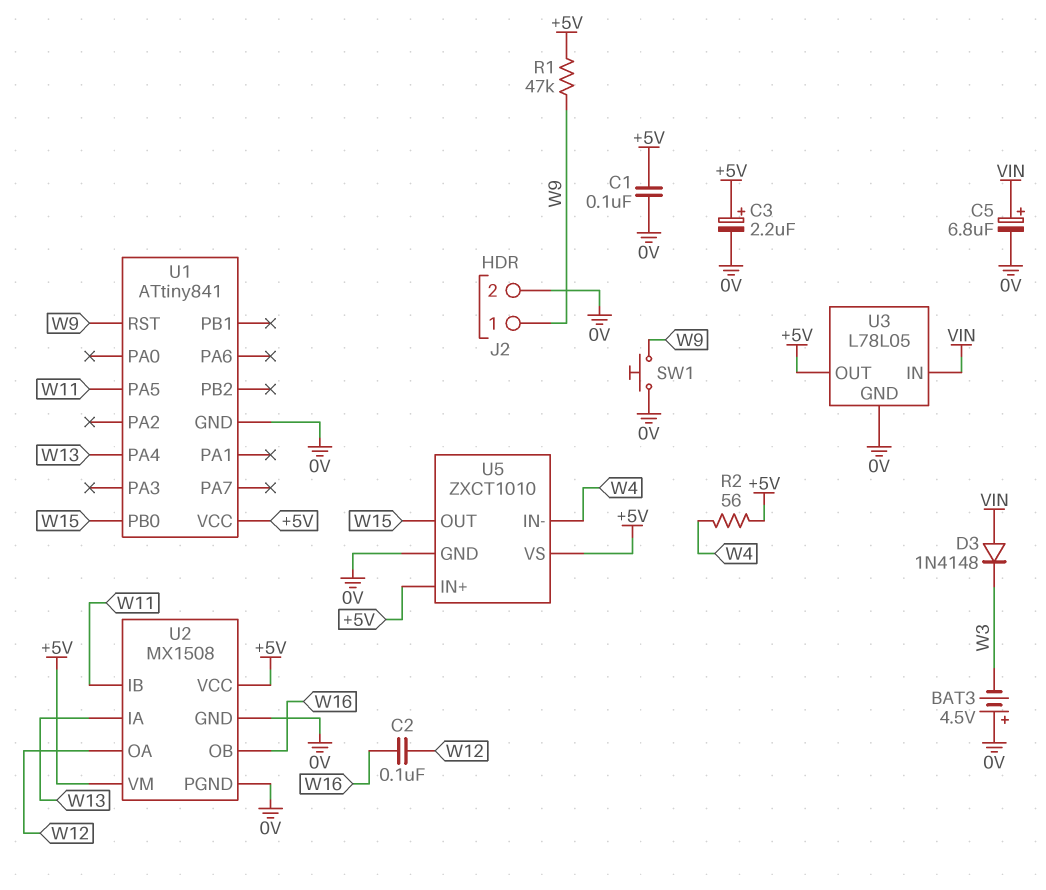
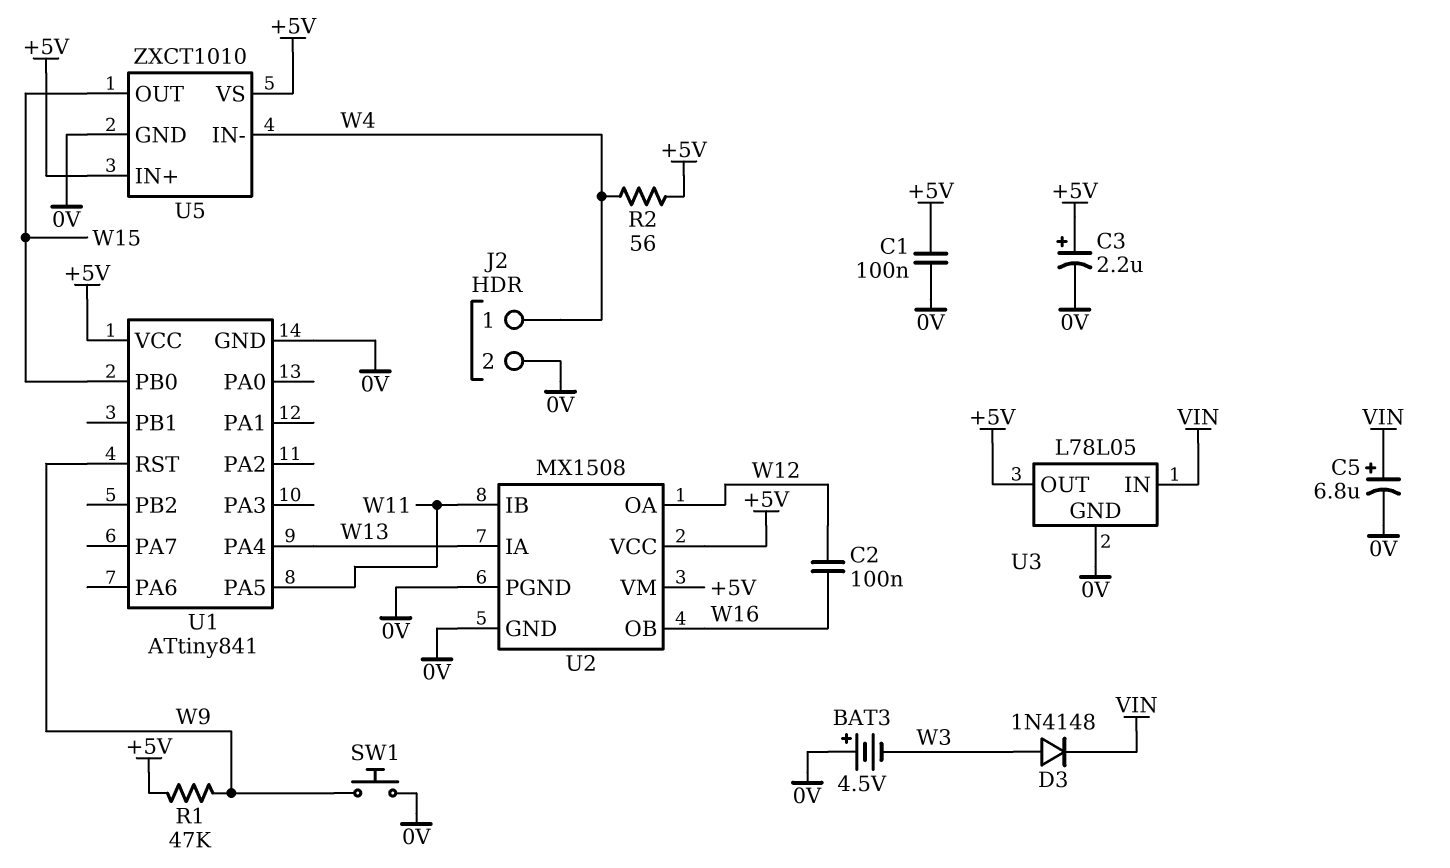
D3: diode 1N4148 (A VIN, K W3) -> diode 1N4148 (A W3, K VIN)
J2 pin 1: W9 -> W4

